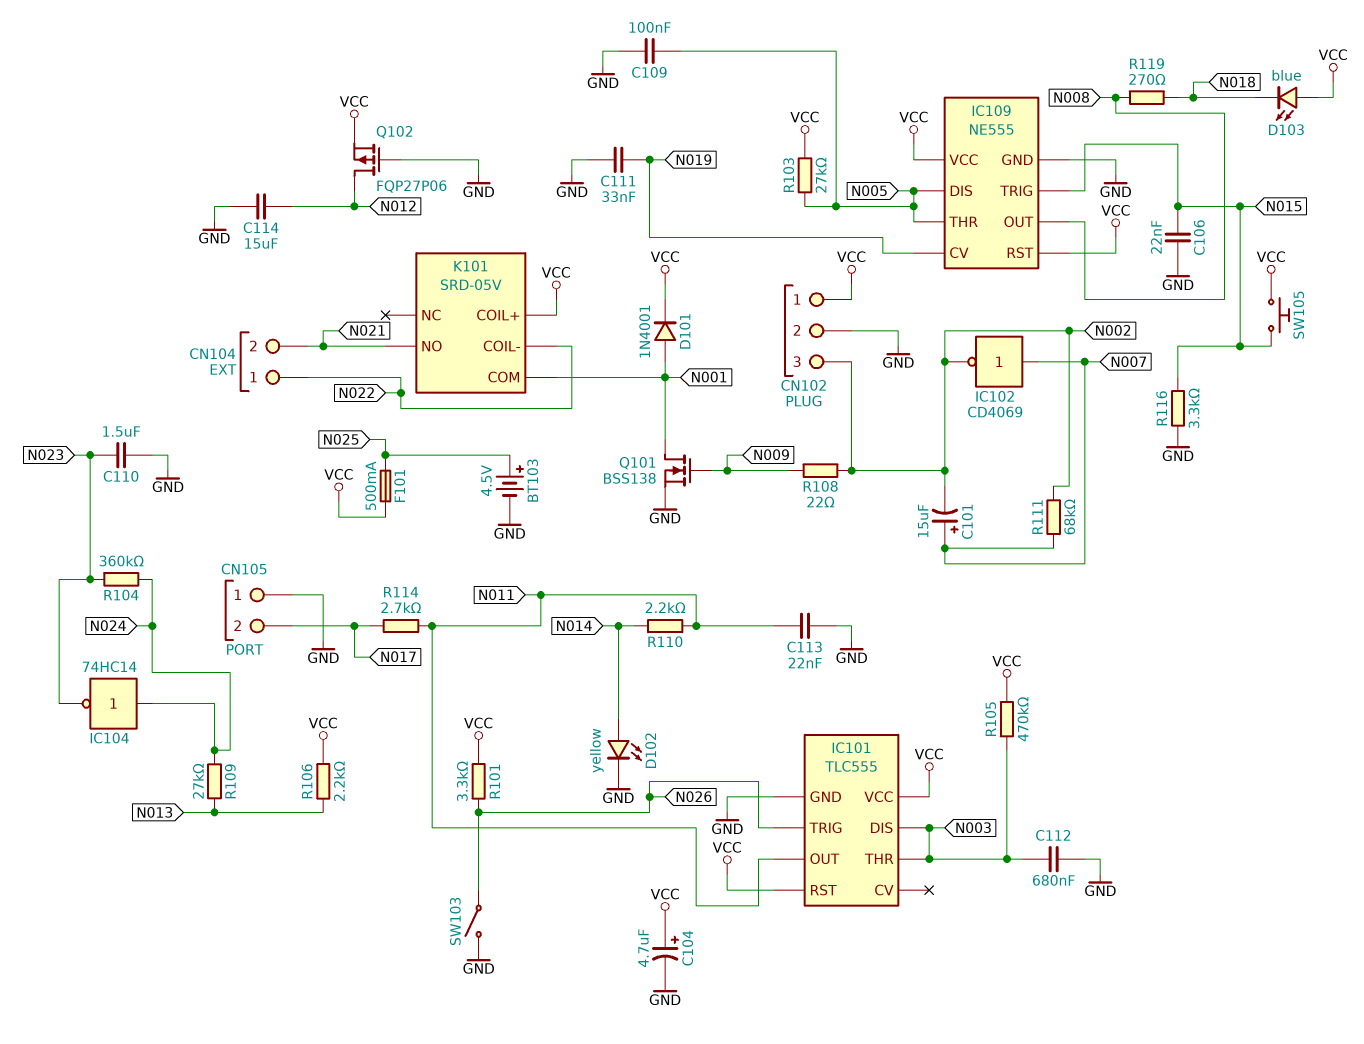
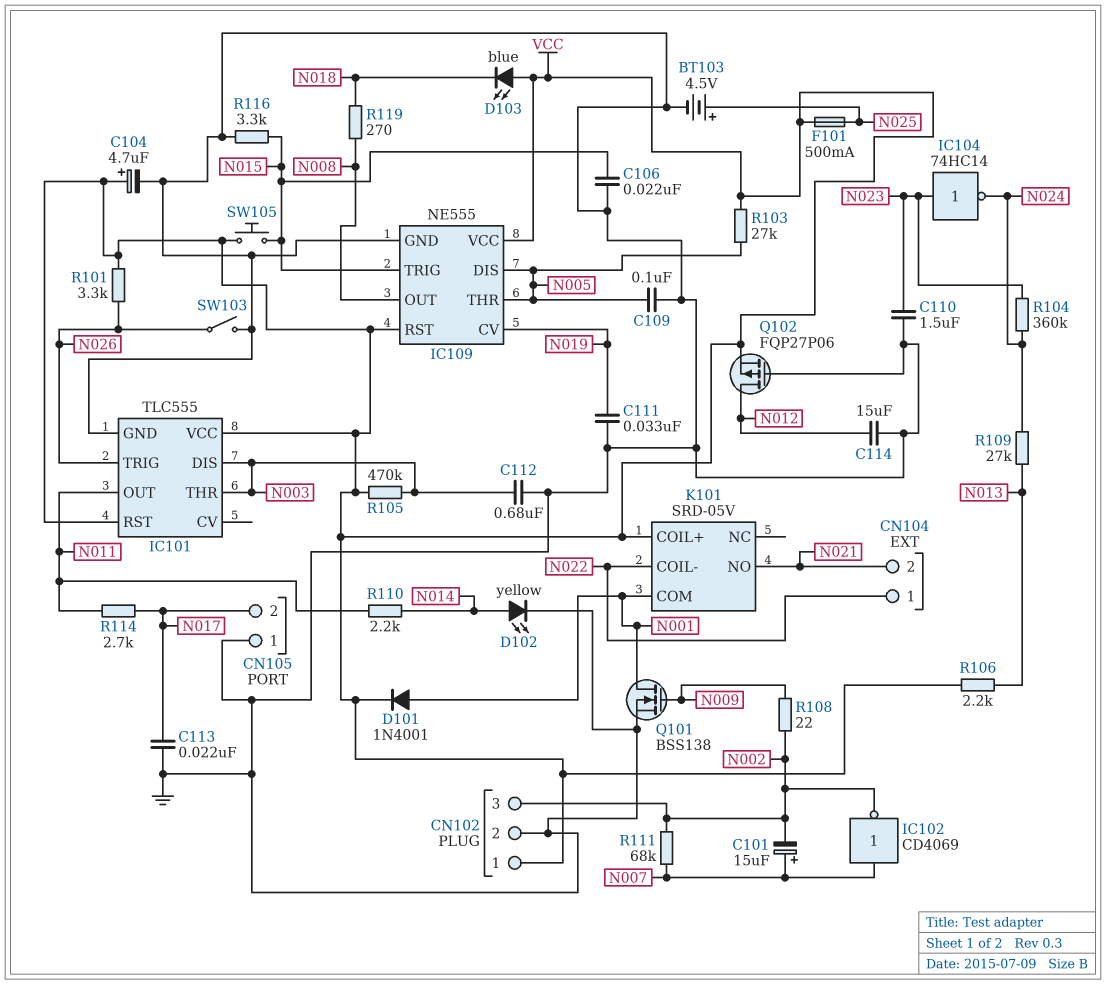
C113: 22nF (GND, N011) -> 22nF (GND, N017)
IC104: NOT 74HC14 (in N024, out N023) -> NOT 74HC14 (in N023, out N024)

